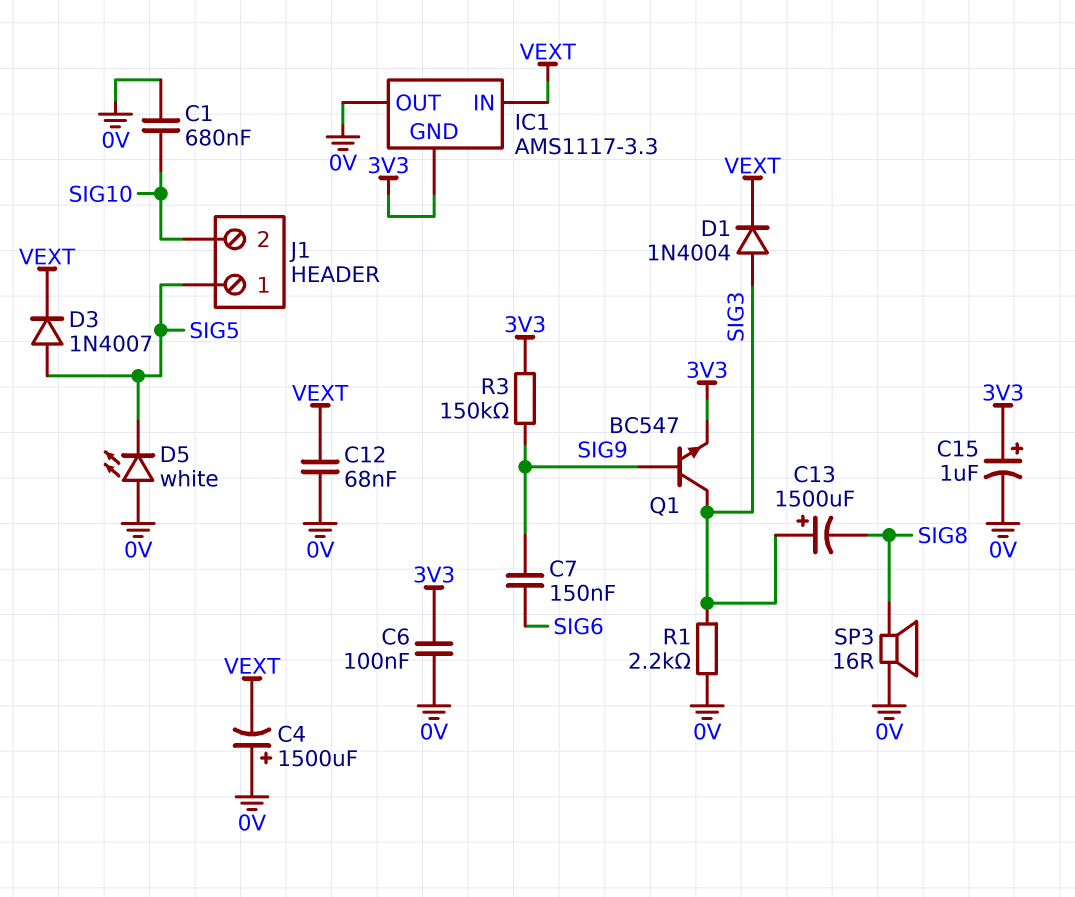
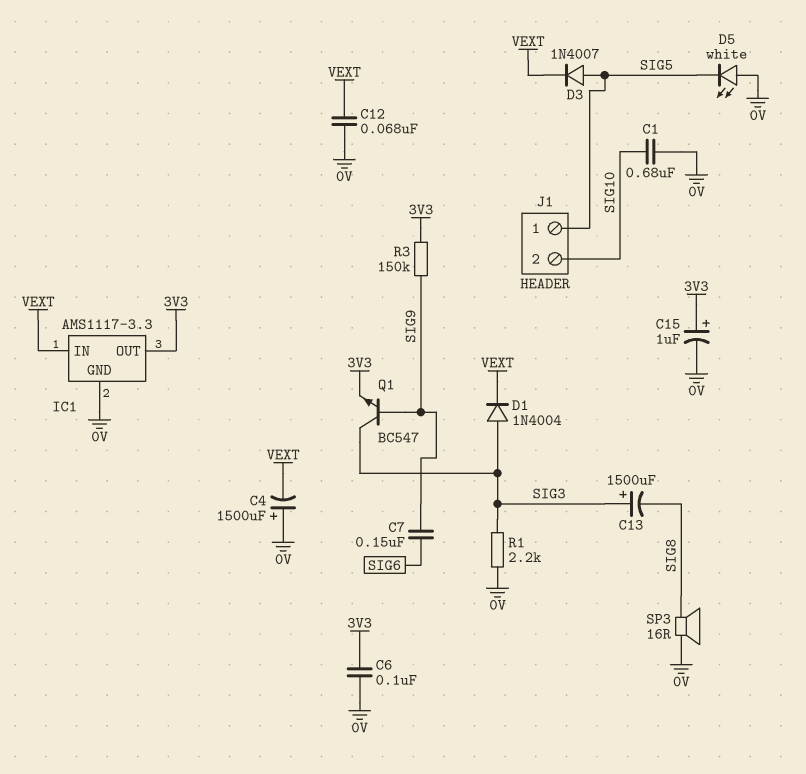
IC1 pin GND: 3V3 -> 0V
IC1 pin OUT: 0V -> 3V3

